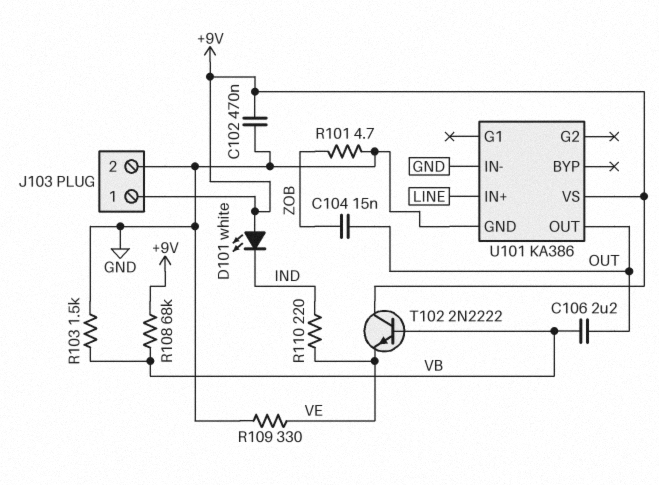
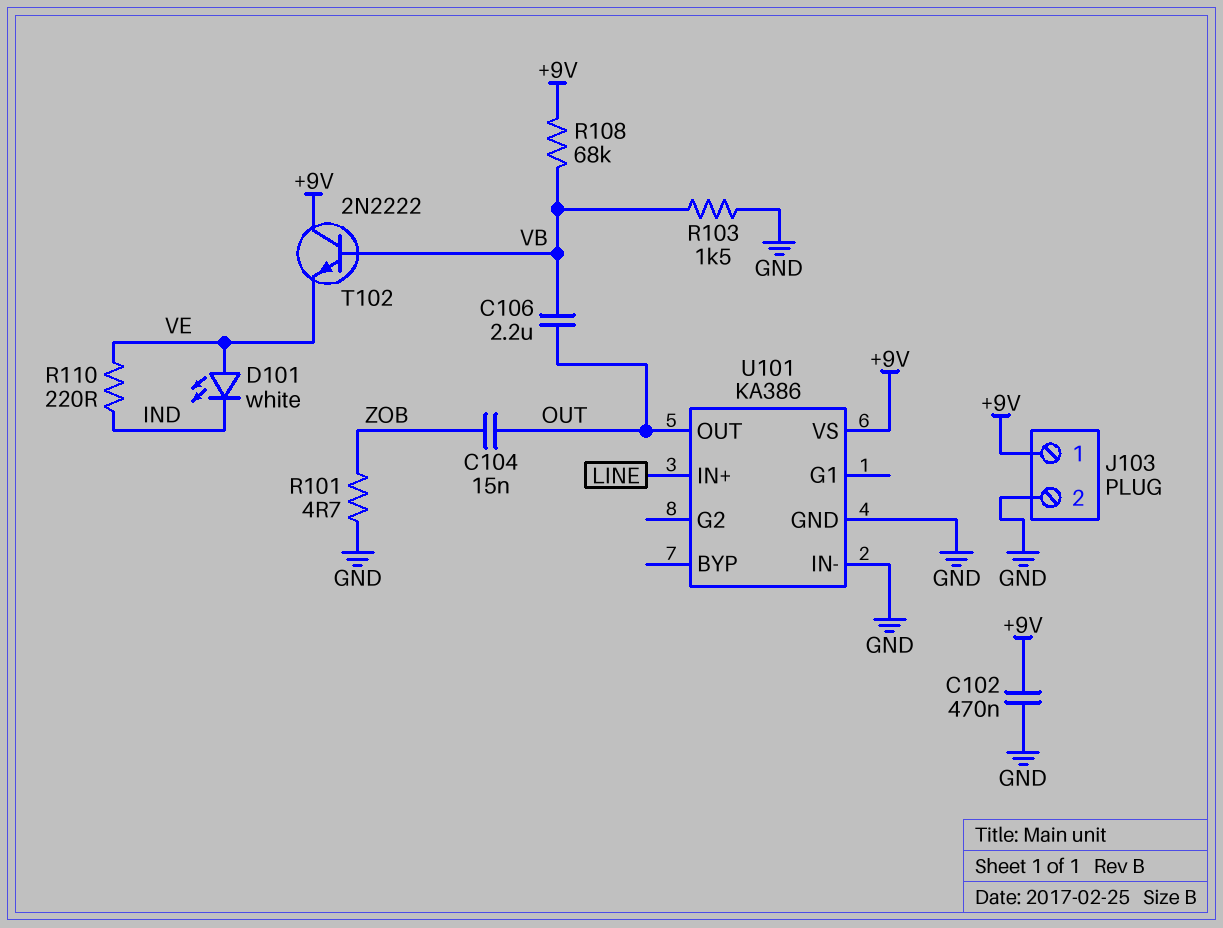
D101: LED white (A +9V, K IND) -> LED white (A VE, K IND)
R109: 330 (GND, VE) -> none

